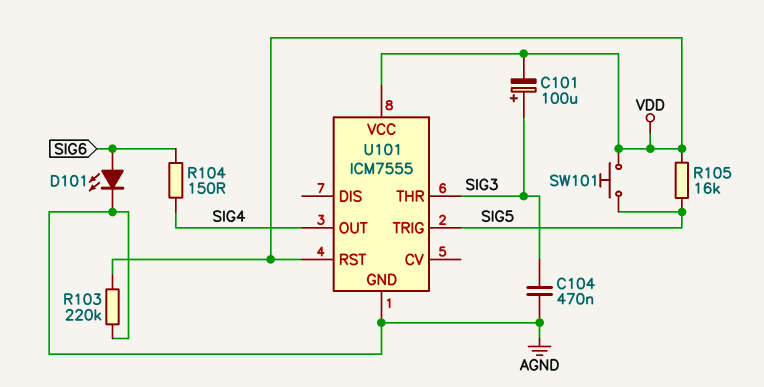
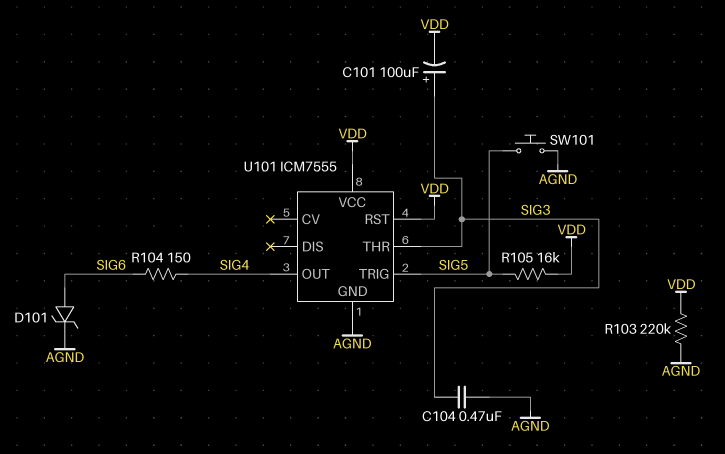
D101: LED (A SIG6, K AGND) -> zener (A SIG6, K AGND)
SW101: button (SIG5, VDD) -> button (AGND, SIG5)

